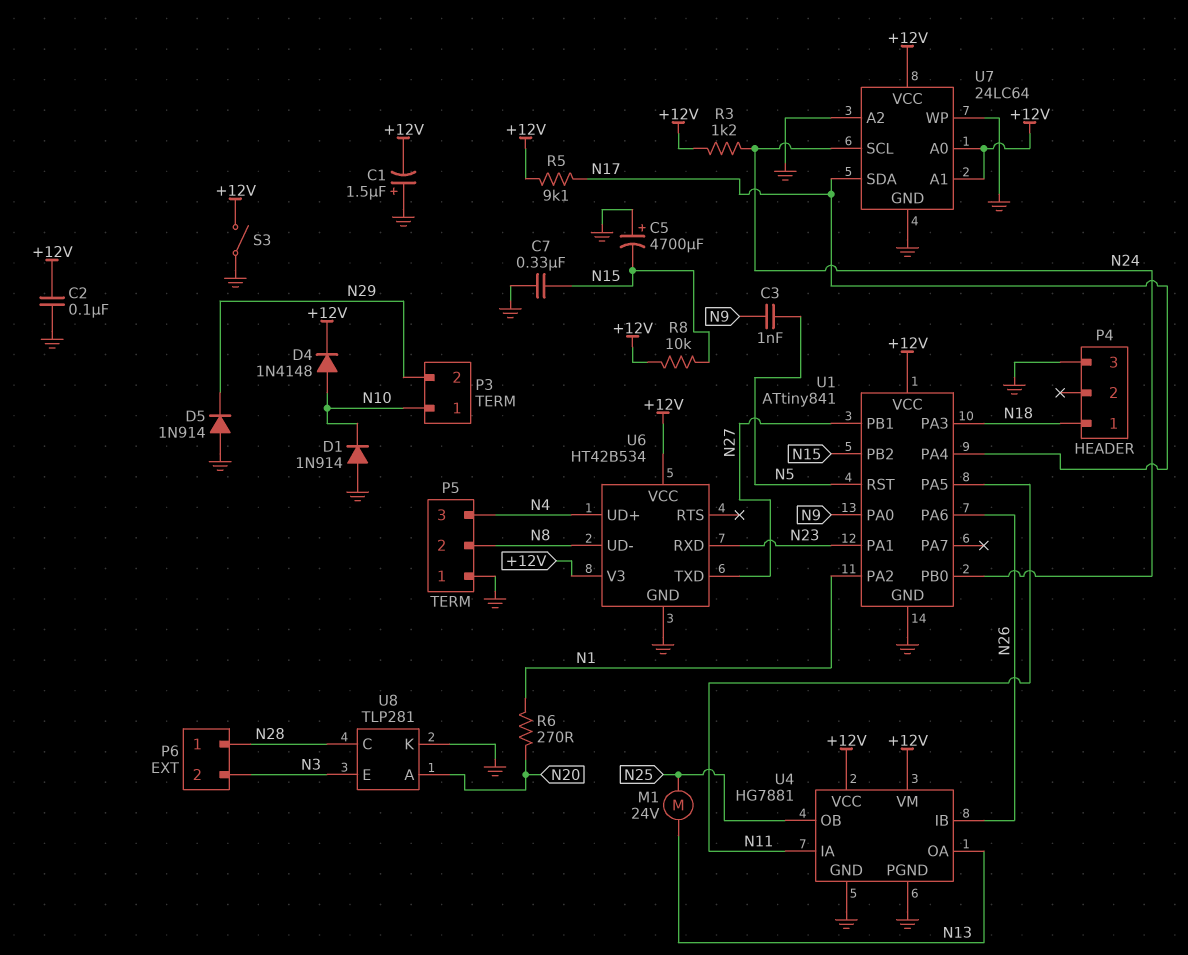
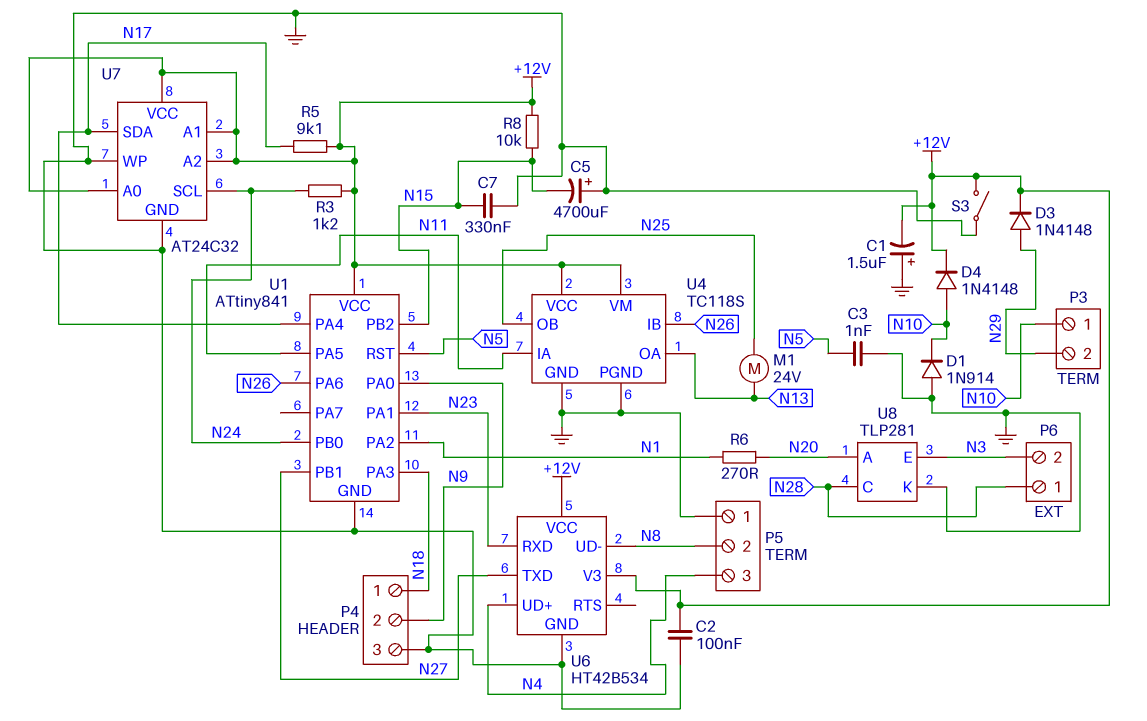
C3: 1nF (N5, N9) -> 1nF (GND, N5)
D3: none -> diode 1N4148 (A N29, K +12V)
D5: diode 1N914 (A GND, K N29) -> none
P4 pin 2: none -> N9
U4: HG7881 -> TC118S
U7: 24LC64 -> AT24C32
U7 pin A2: GND -> +12V

